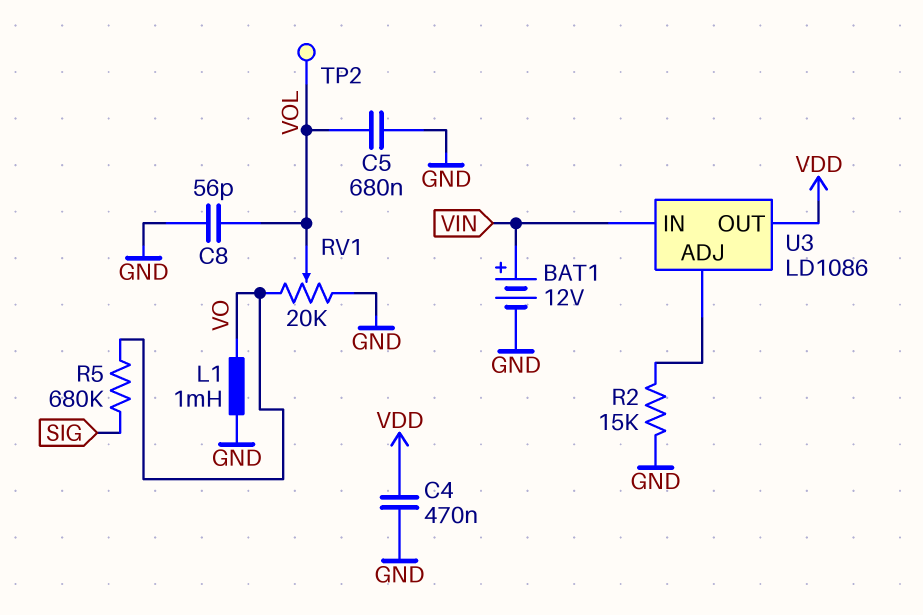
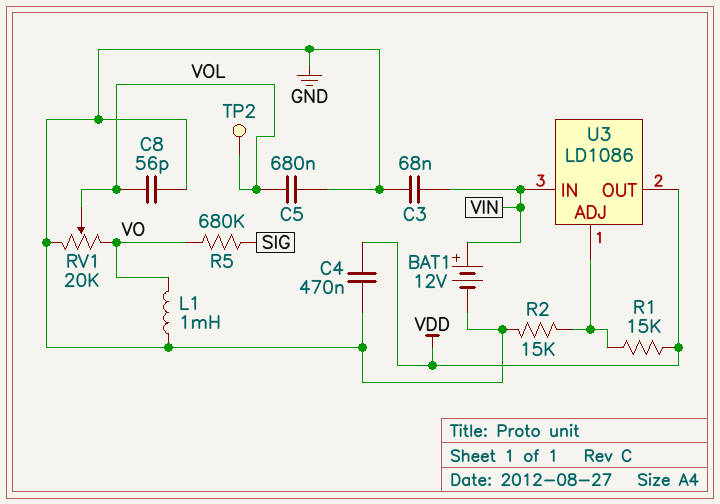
C3: none -> 68nF (GND, VIN)
R1: none -> 15k (U3/ADJ, VDD)

